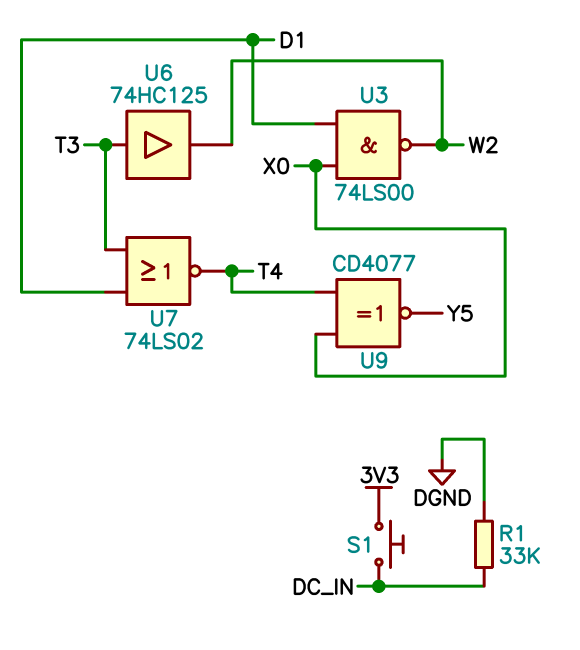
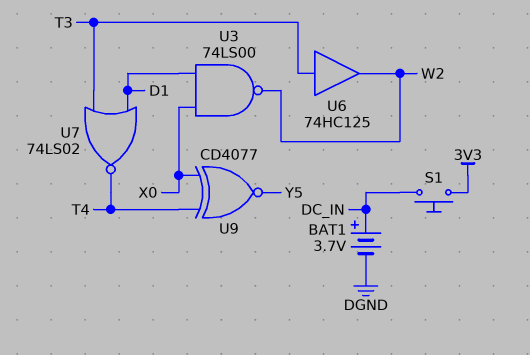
BAT1: none -> 3.7V (plus DC_IN, minus DGND)
R1: 33k (DC_IN, DGND) -> none

